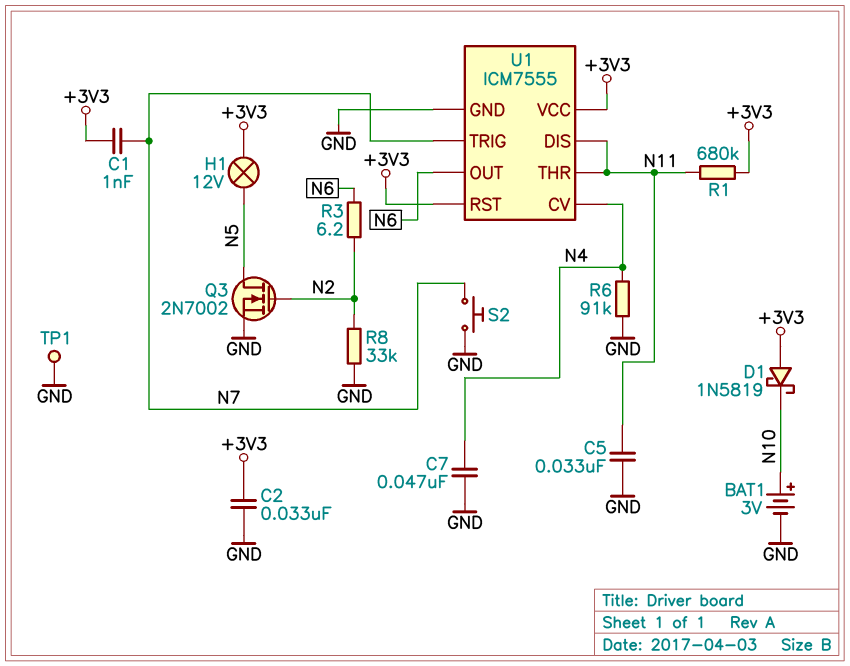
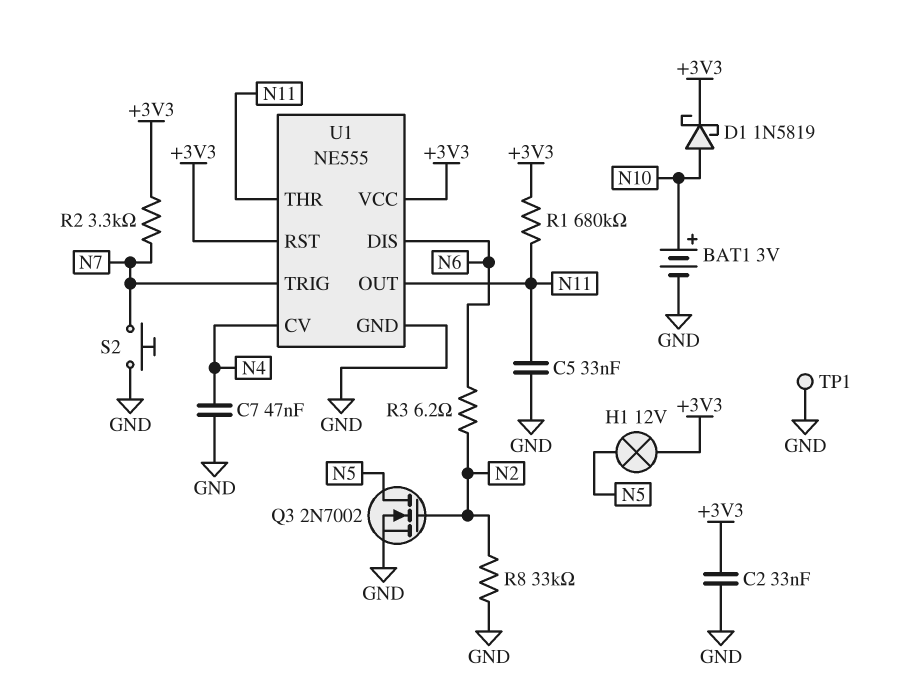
C1: 1nF (+3V3, N7) -> none
D1: schottky 1N5819 (A +3V3, K N10) -> schottky 1N5819 (A N10, K +3V3)
R2: none -> 3.3k (+3V3, N7)
R6: 91k (GND, N4) -> none
U1: ICM7555 -> NE555
U1 pin DIS: N11 -> N6
U1 pin OUT: N6 -> N11

